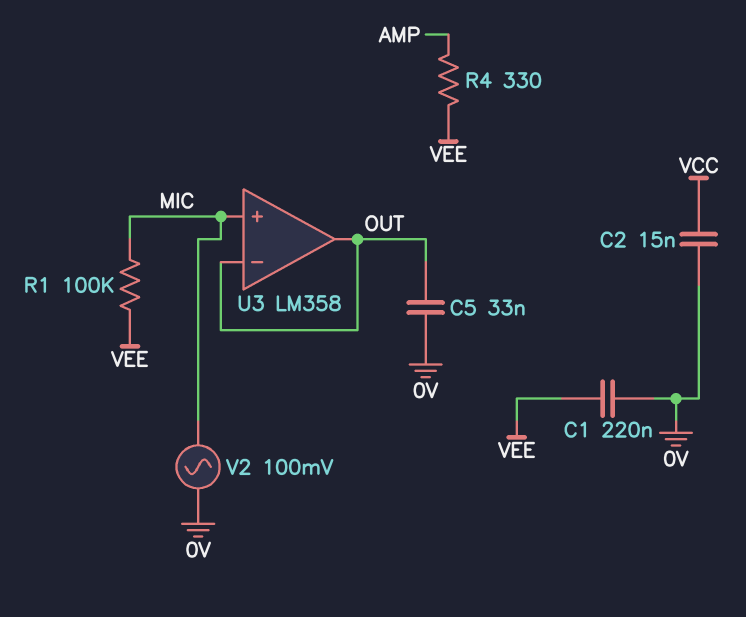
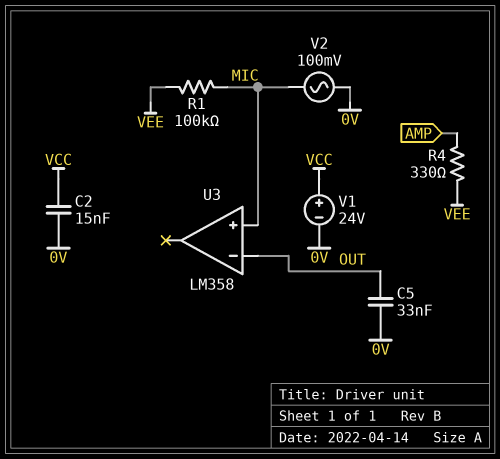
C1: 220nF (0V, VEE) -> none
U3 pin out: OUT -> none
V1: none -> 24V (plus VCC, minus 0V)

